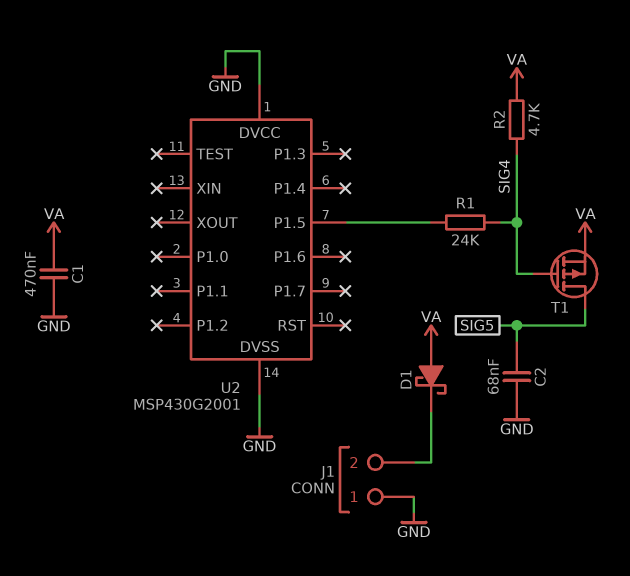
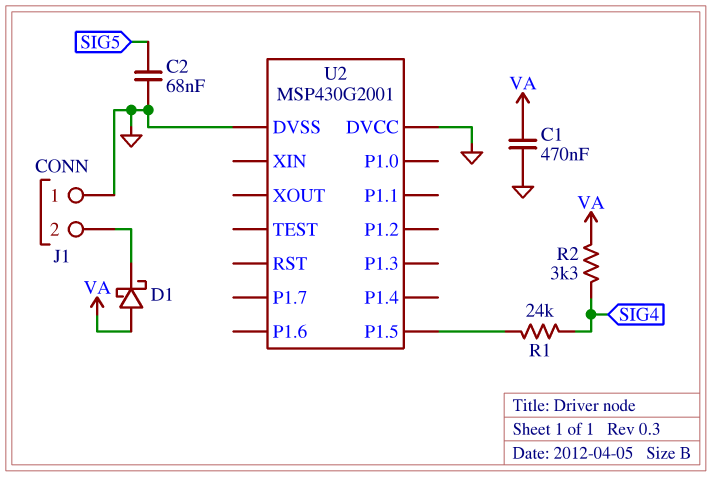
R2: 4.7k (SIG4, VA) -> 3.3k (SIG4, VA)
T1: PMOS (G SIG4, D SIG5, S VA) -> none

